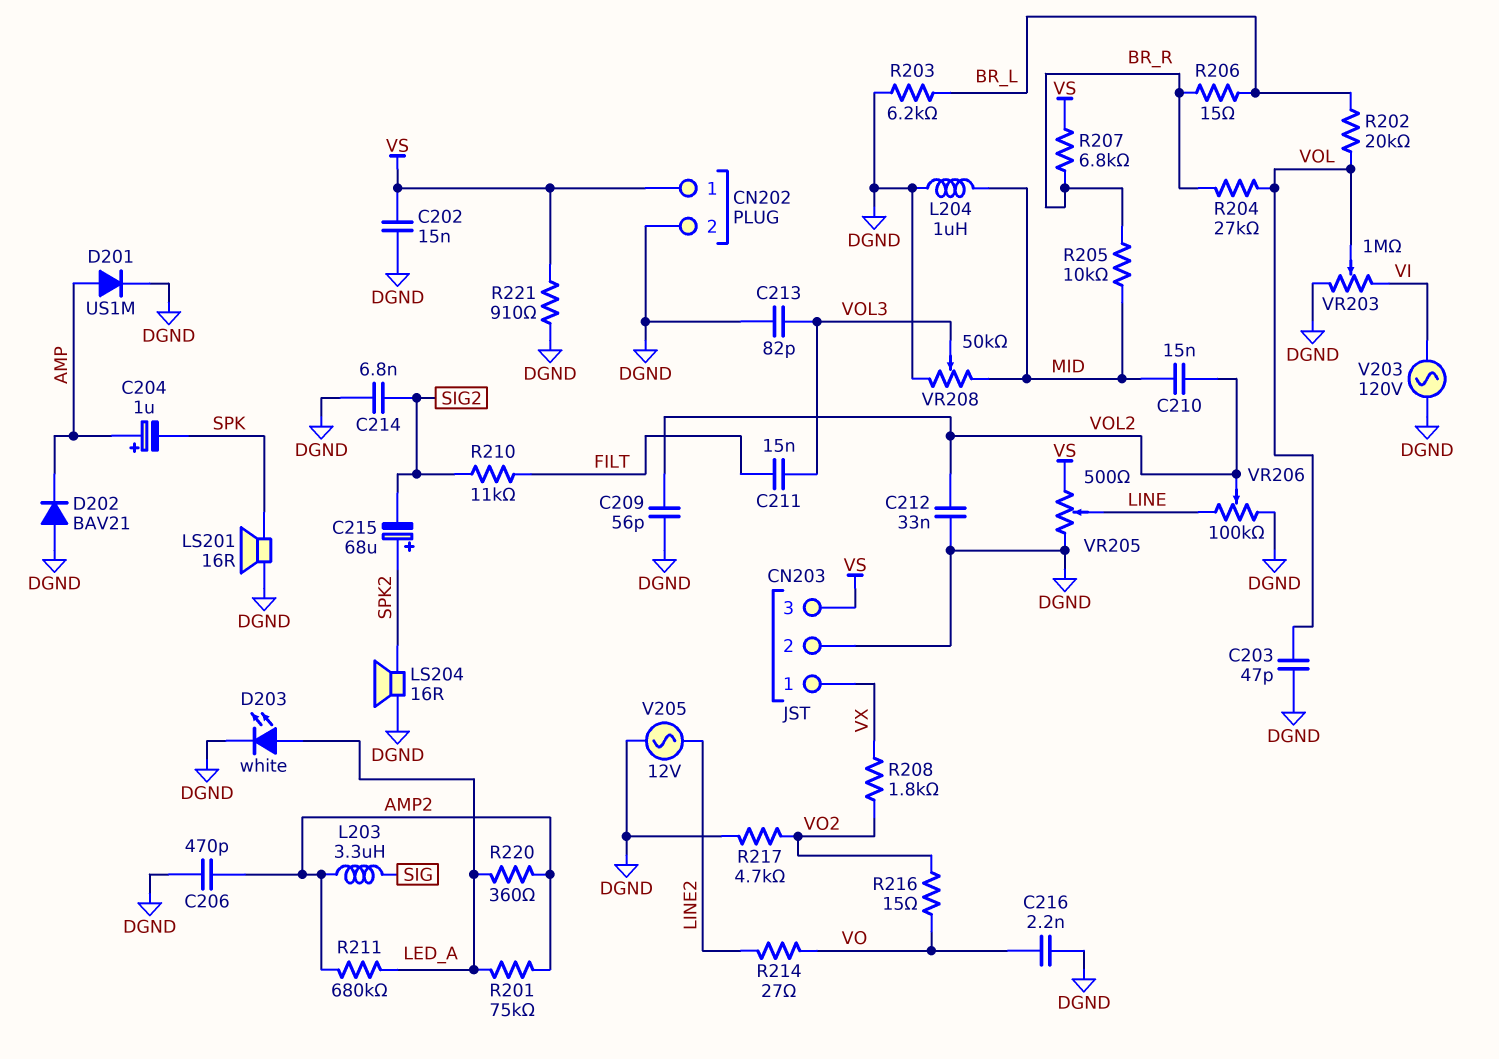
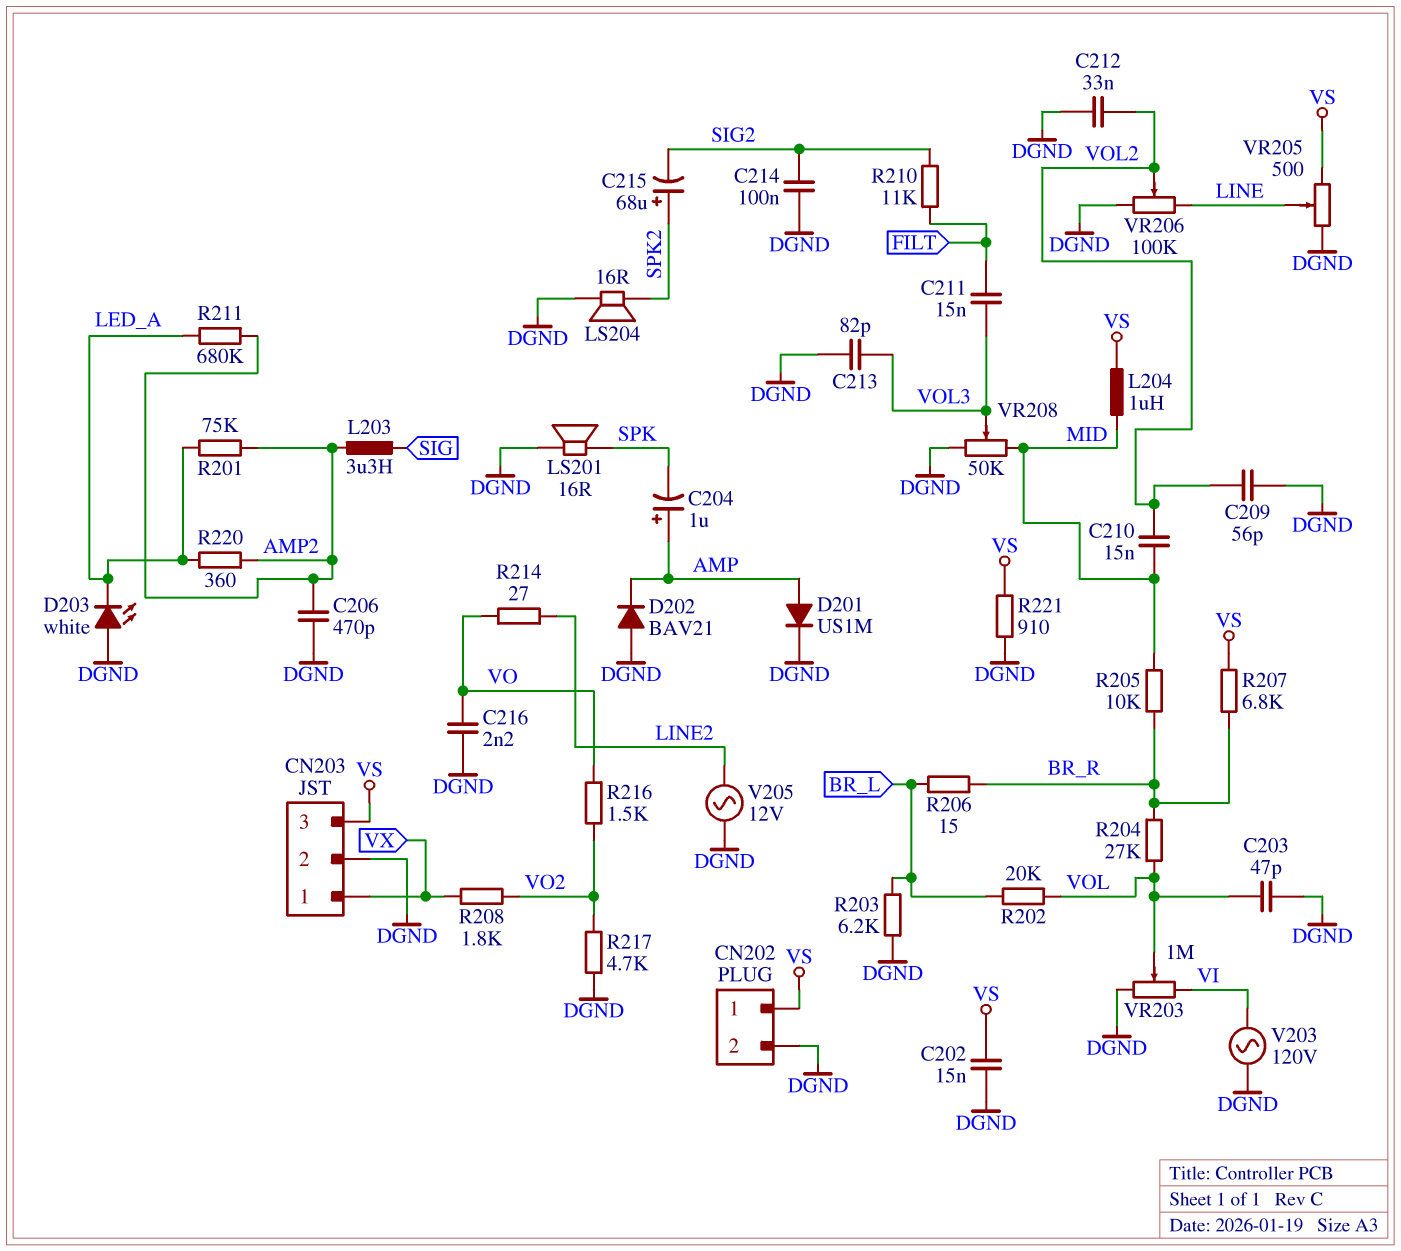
C214: 6.8nF (DGND, SIG2) -> 100nF (DGND, SIG2)
D203: LED white (A LED_A, K DGND) -> LED white (A DGND, K LED_A)
L204: 1uH (DGND, MID) -> 1uH (MID, VS)
R216: 15 (VO, VO2) -> 1.5k (VO, VO2)

